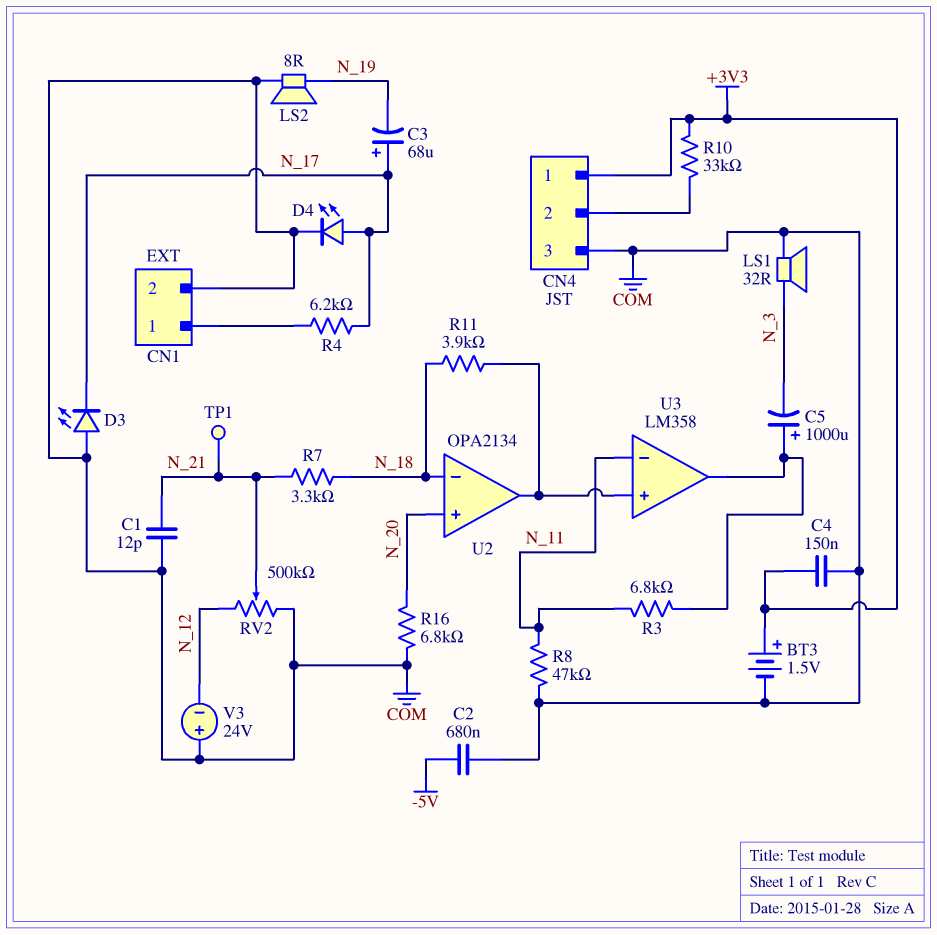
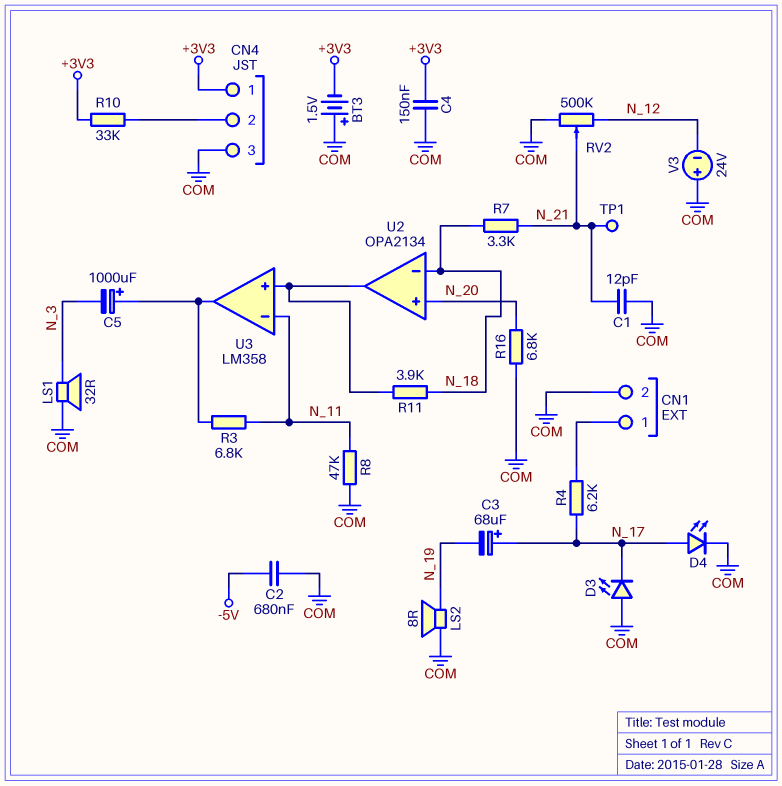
BT3: 1.5V (plus +3V3, minus COM) -> 1.5V (plus COM, minus +3V3)

